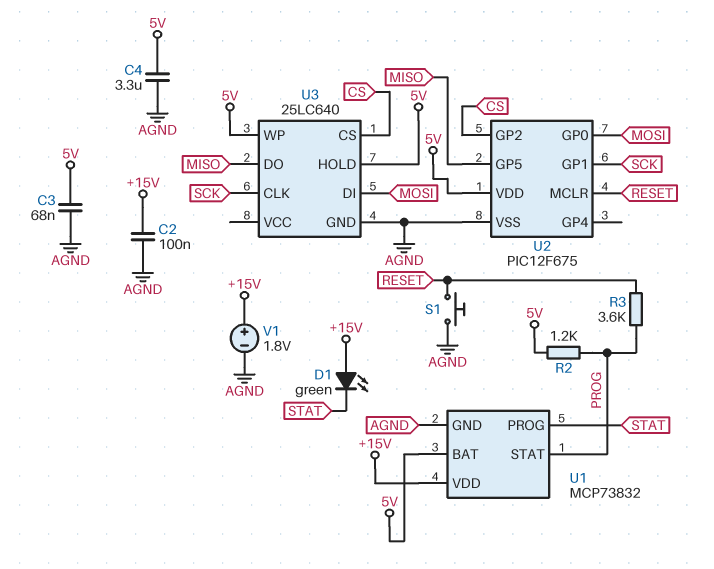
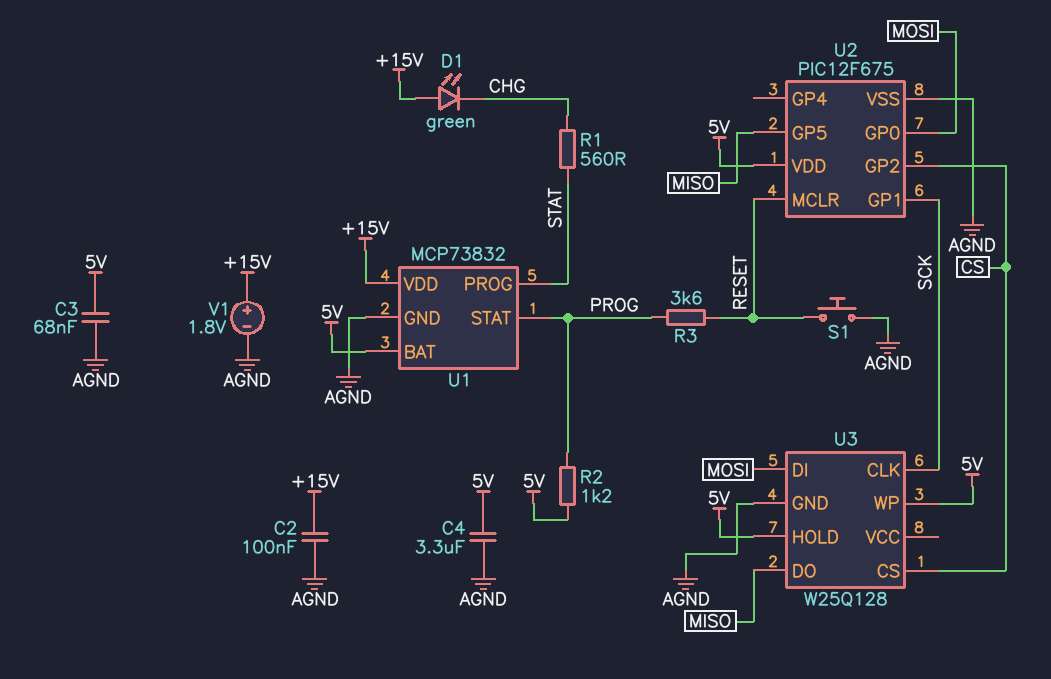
D1: LED green (A +15V, K STAT) -> LED green (A +15V, K CHG)
R1: none -> 560 (CHG, STAT)
U3: 25LC640 -> W25Q128

